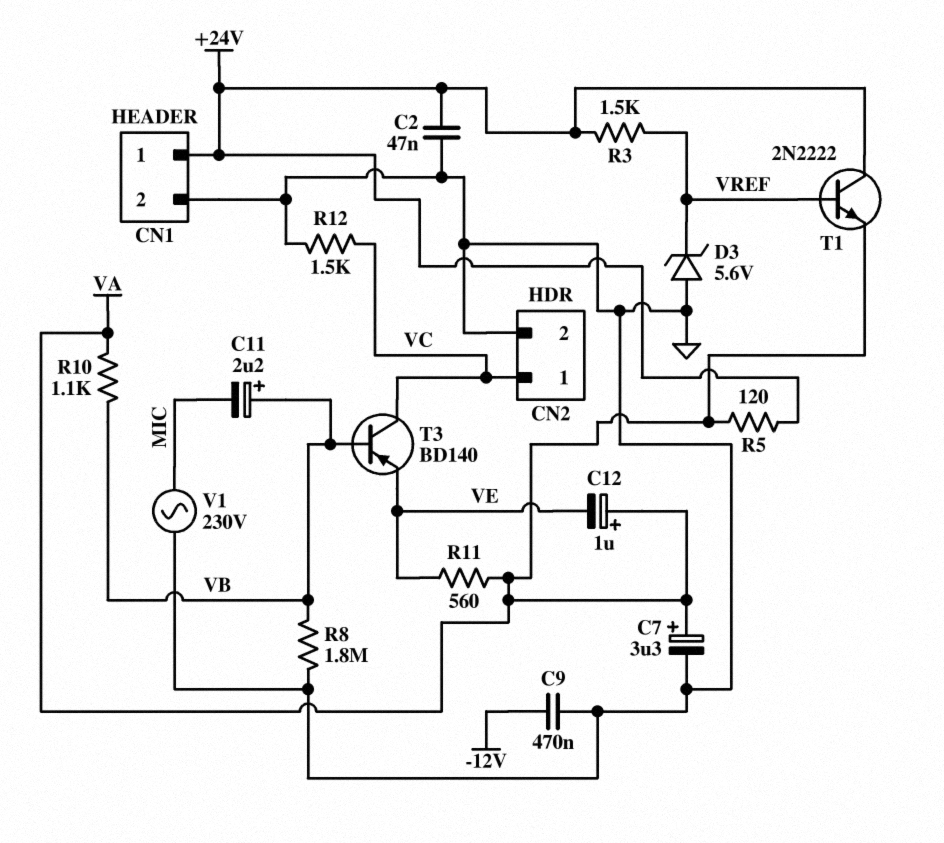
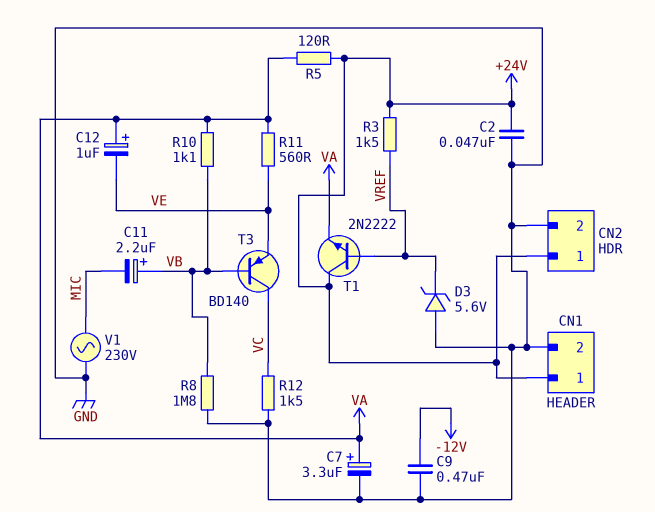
CN2 pin 1: VC -> +24V

